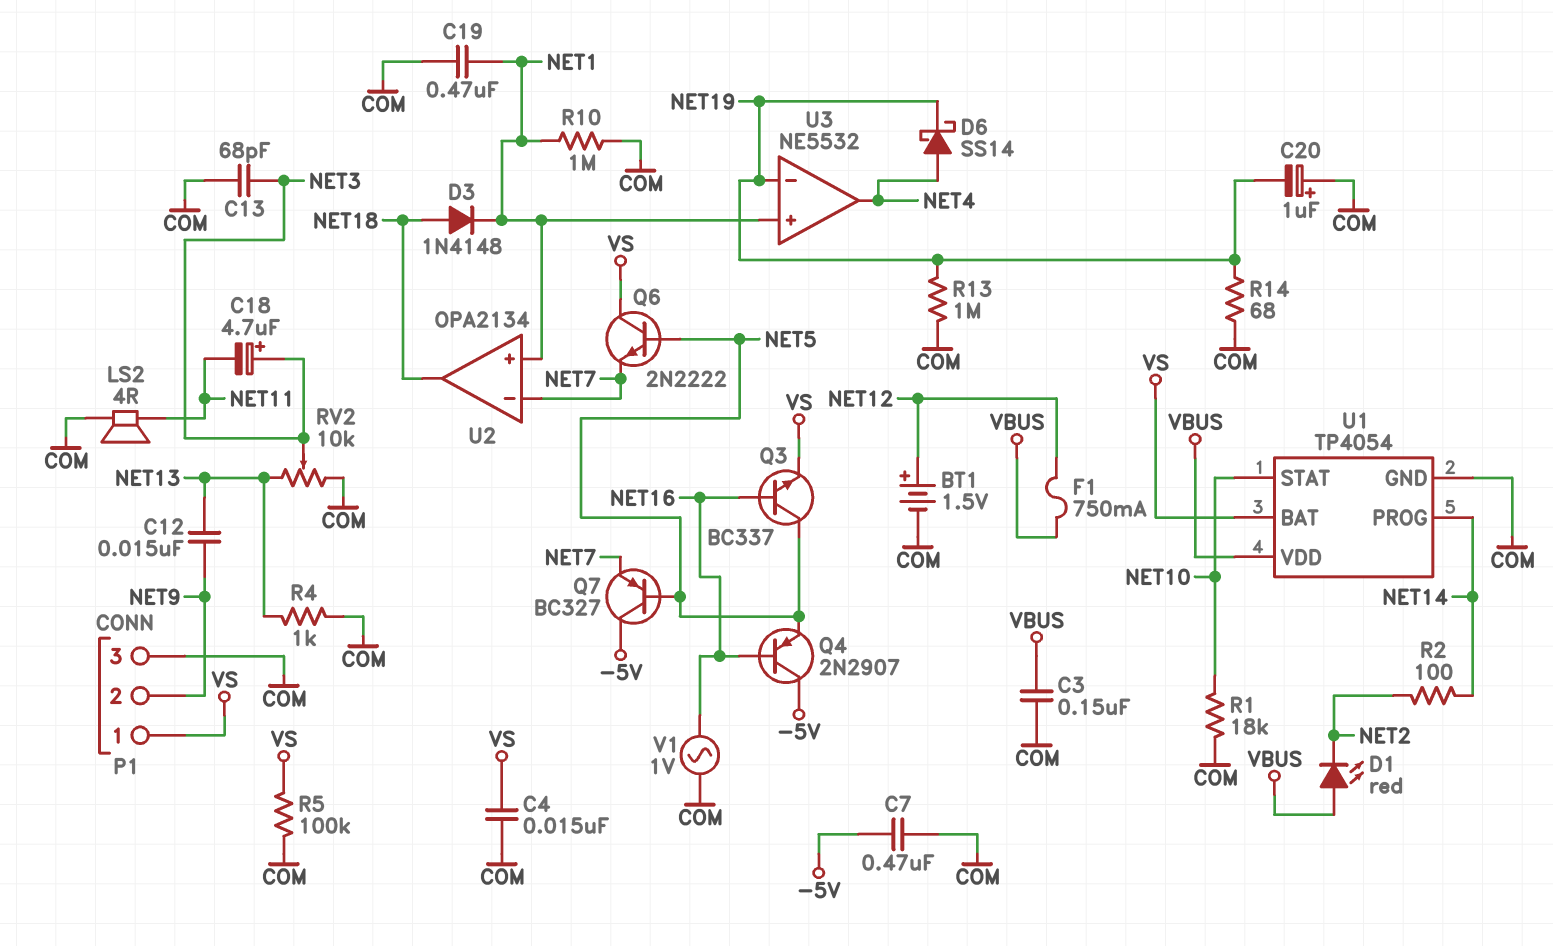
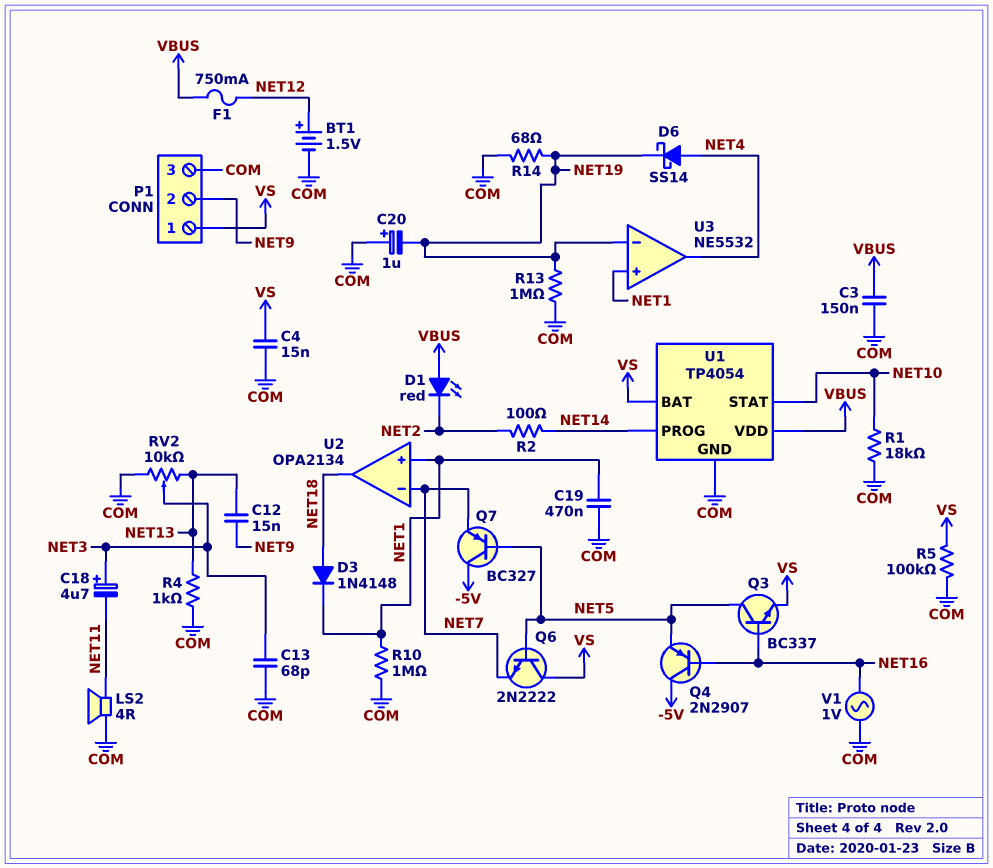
C7: 470nF (-5V, COM) -> none

